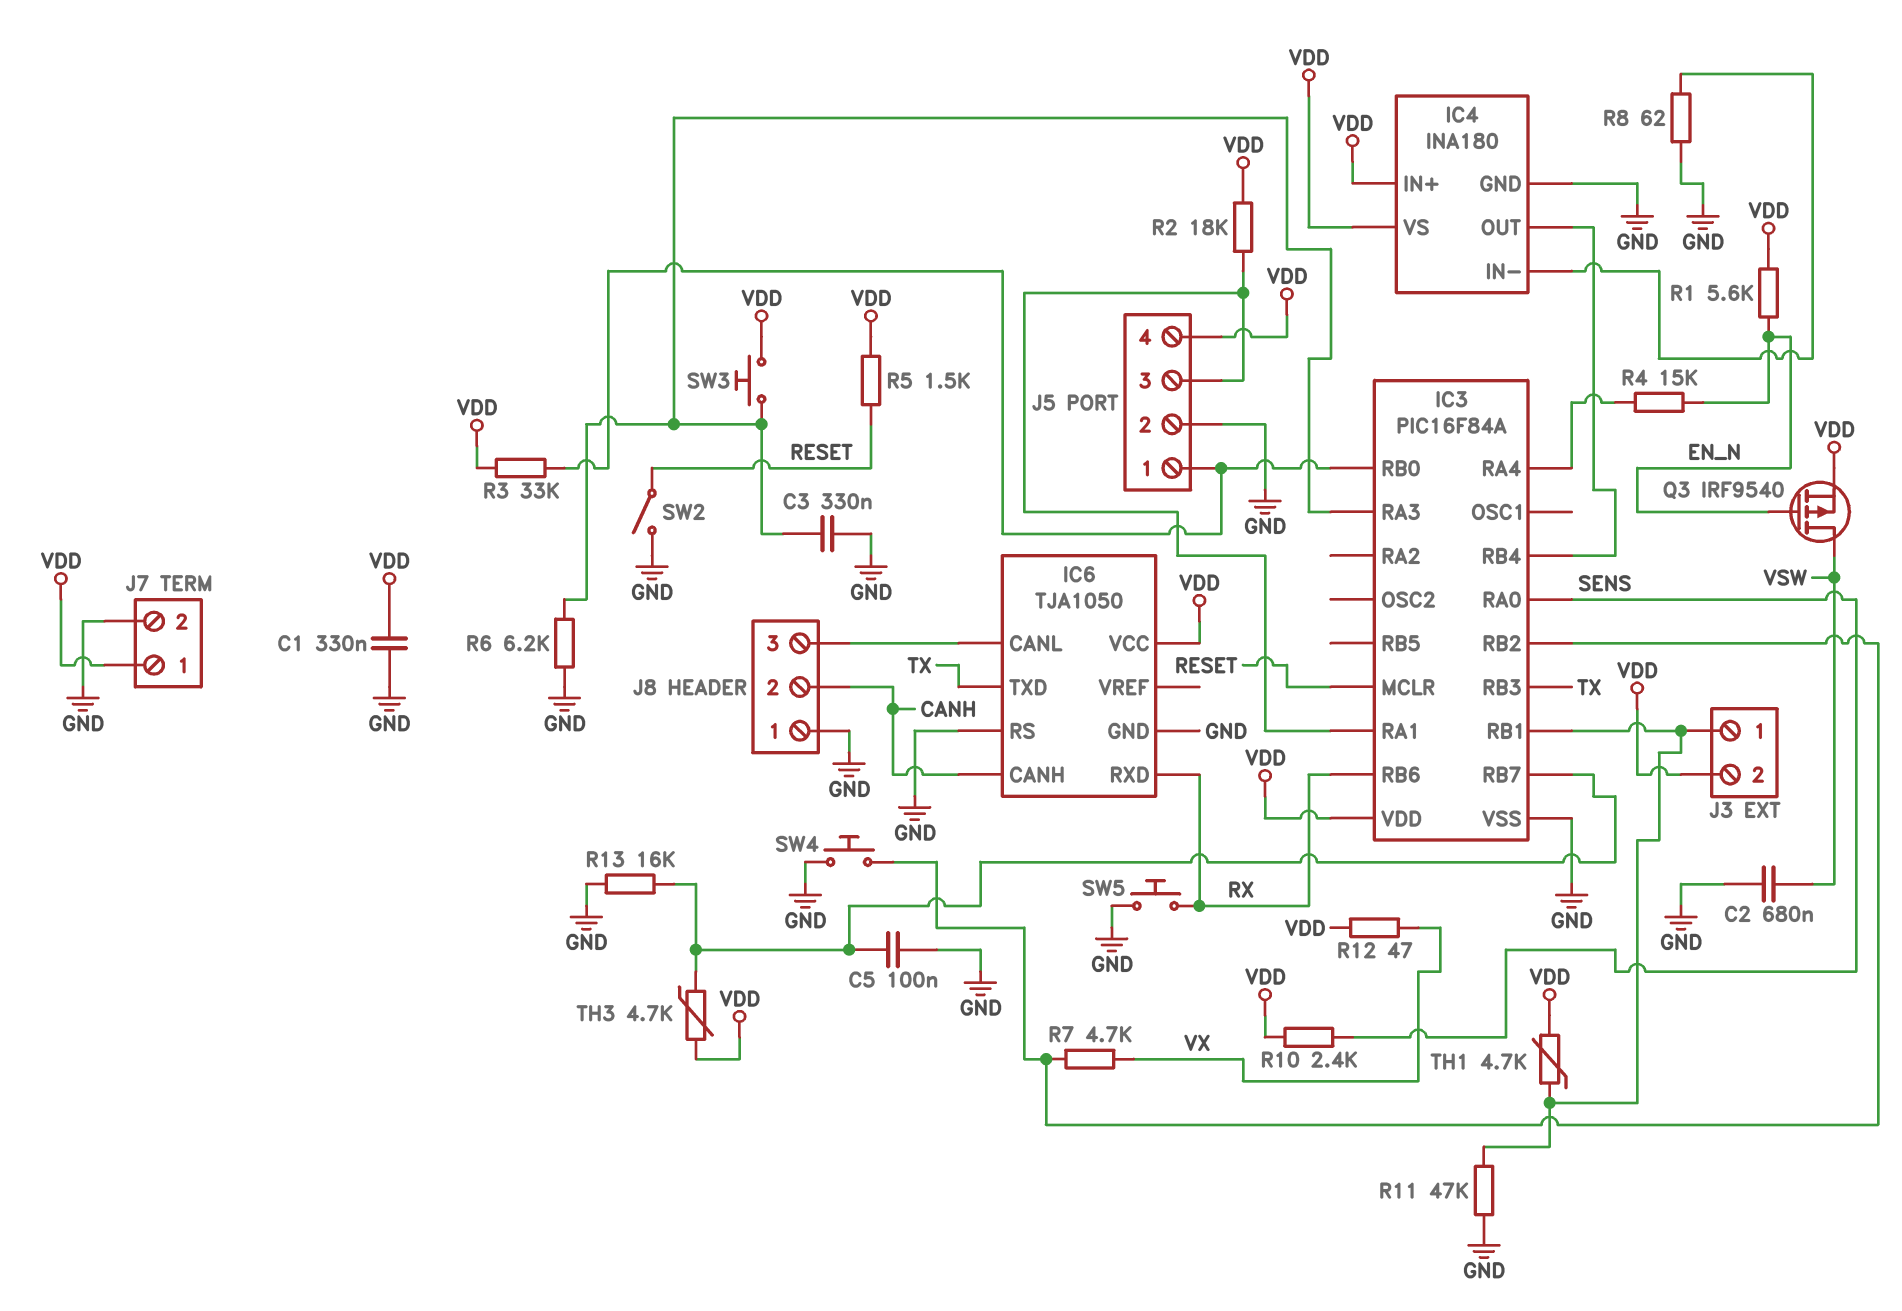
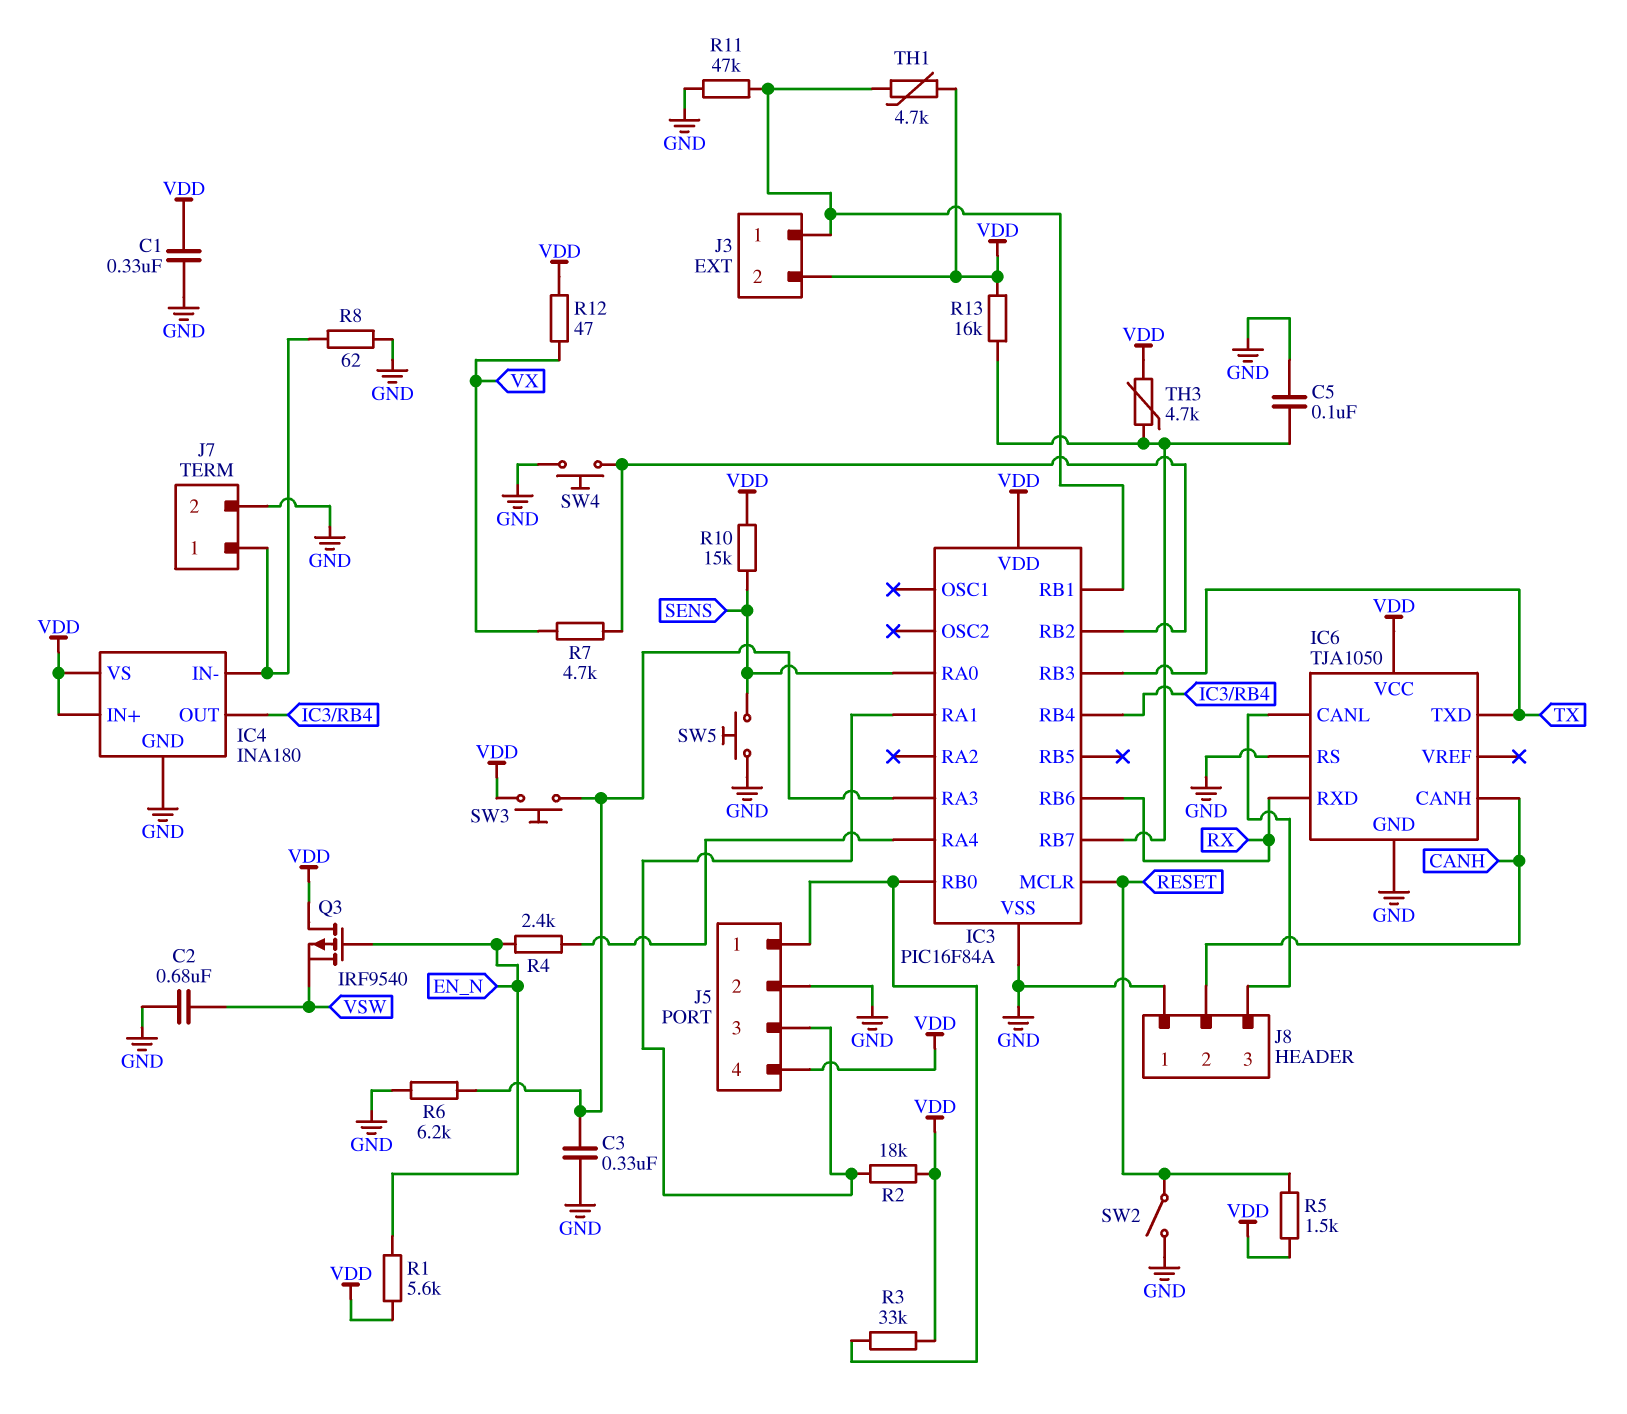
J7 pin 1: VDD -> IC4/IN-
Q3: PMOS IRF9540 (G EN_N, D VSW, S VDD) -> PMOS IRF9540 (G EN_N, D VDD, S VSW)
R4: 15k (EN_N, IC3/RA4) -> 2.4k (EN_N, IC3/RA4)
R10: 2.4k (SENS, VDD) -> 15k (SENS, VDD)
R13: 16k (GND, IC3/RB7) -> 16k (IC3/RB7, VDD)
SW5: button (GND, RX) -> button (GND, SENS)

